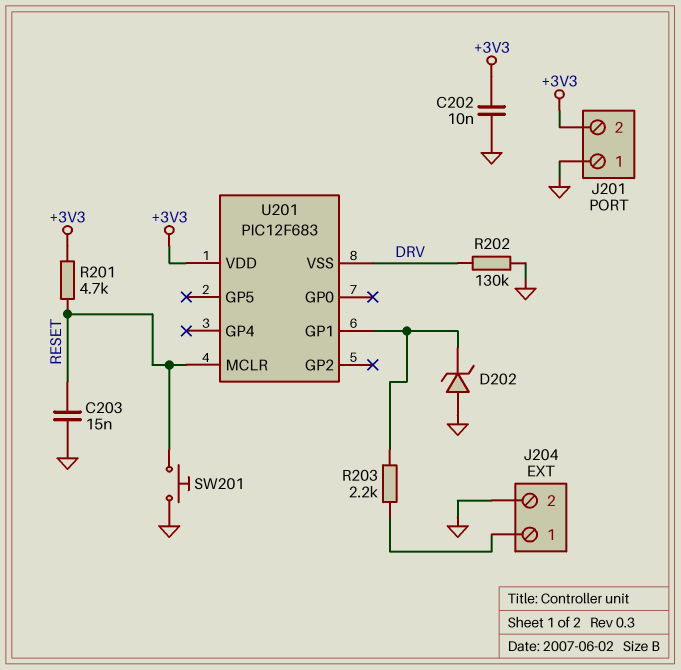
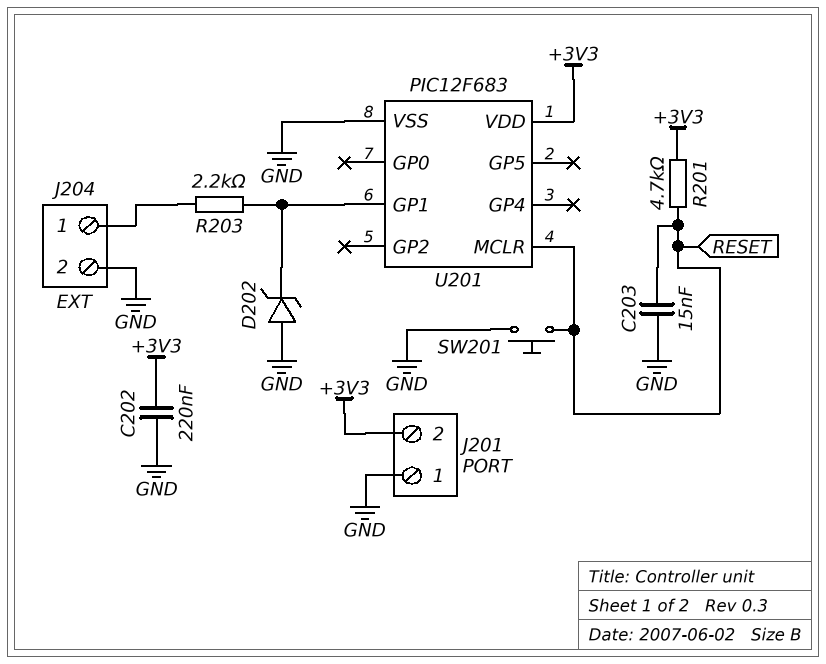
C202: 10nF (+3V3, GND) -> 220nF (+3V3, GND)
R202: 130k (DRV, GND) -> none
U201 pin VSS: DRV -> GND

